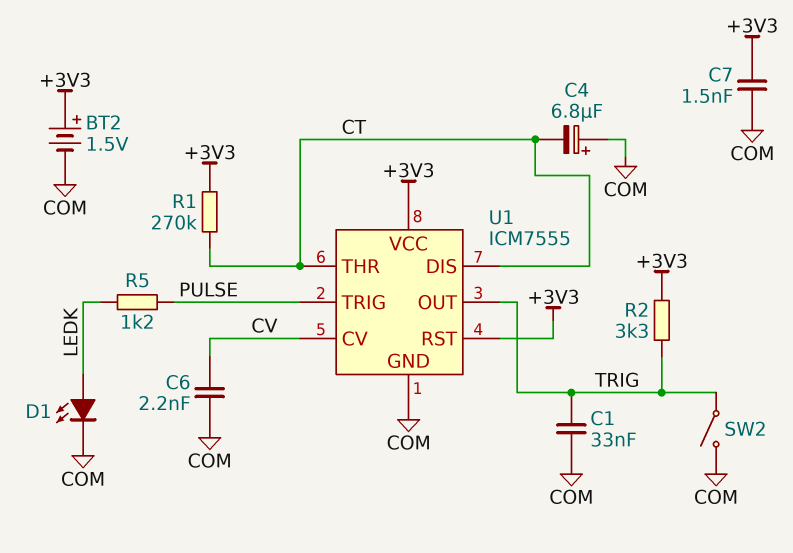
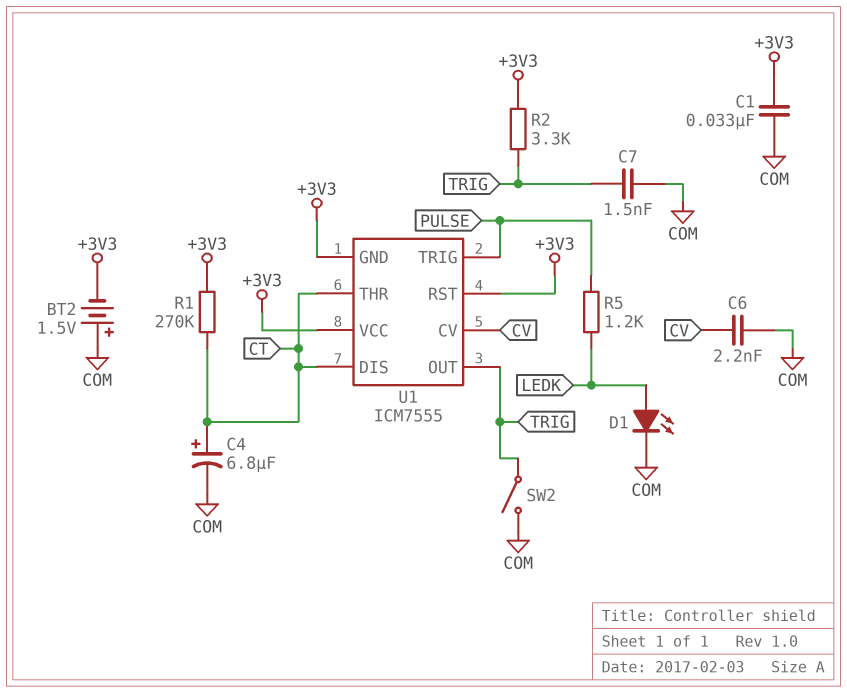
BT2: 1.5V (plus +3V3, minus COM) -> 1.5V (plus COM, minus +3V3)
C1: 33nF (COM, TRIG) -> 33nF (+3V3, COM)
C4: 6.8uF (plus COM, minus CT) -> 6.8uF (plus CT, minus COM)
C7: 1.5nF (+3V3, COM) -> 1.5nF (COM, TRIG)
U1 pin GND: COM -> +3V3

